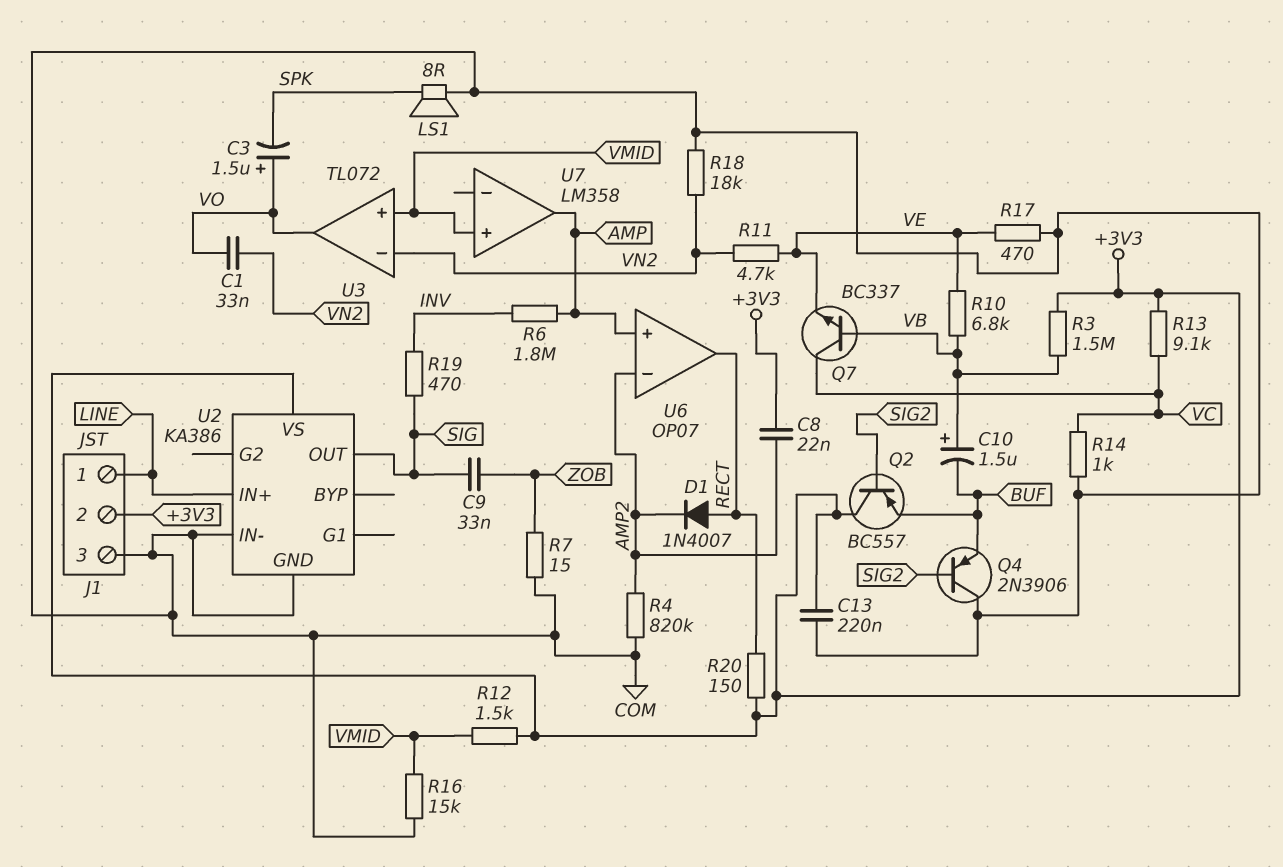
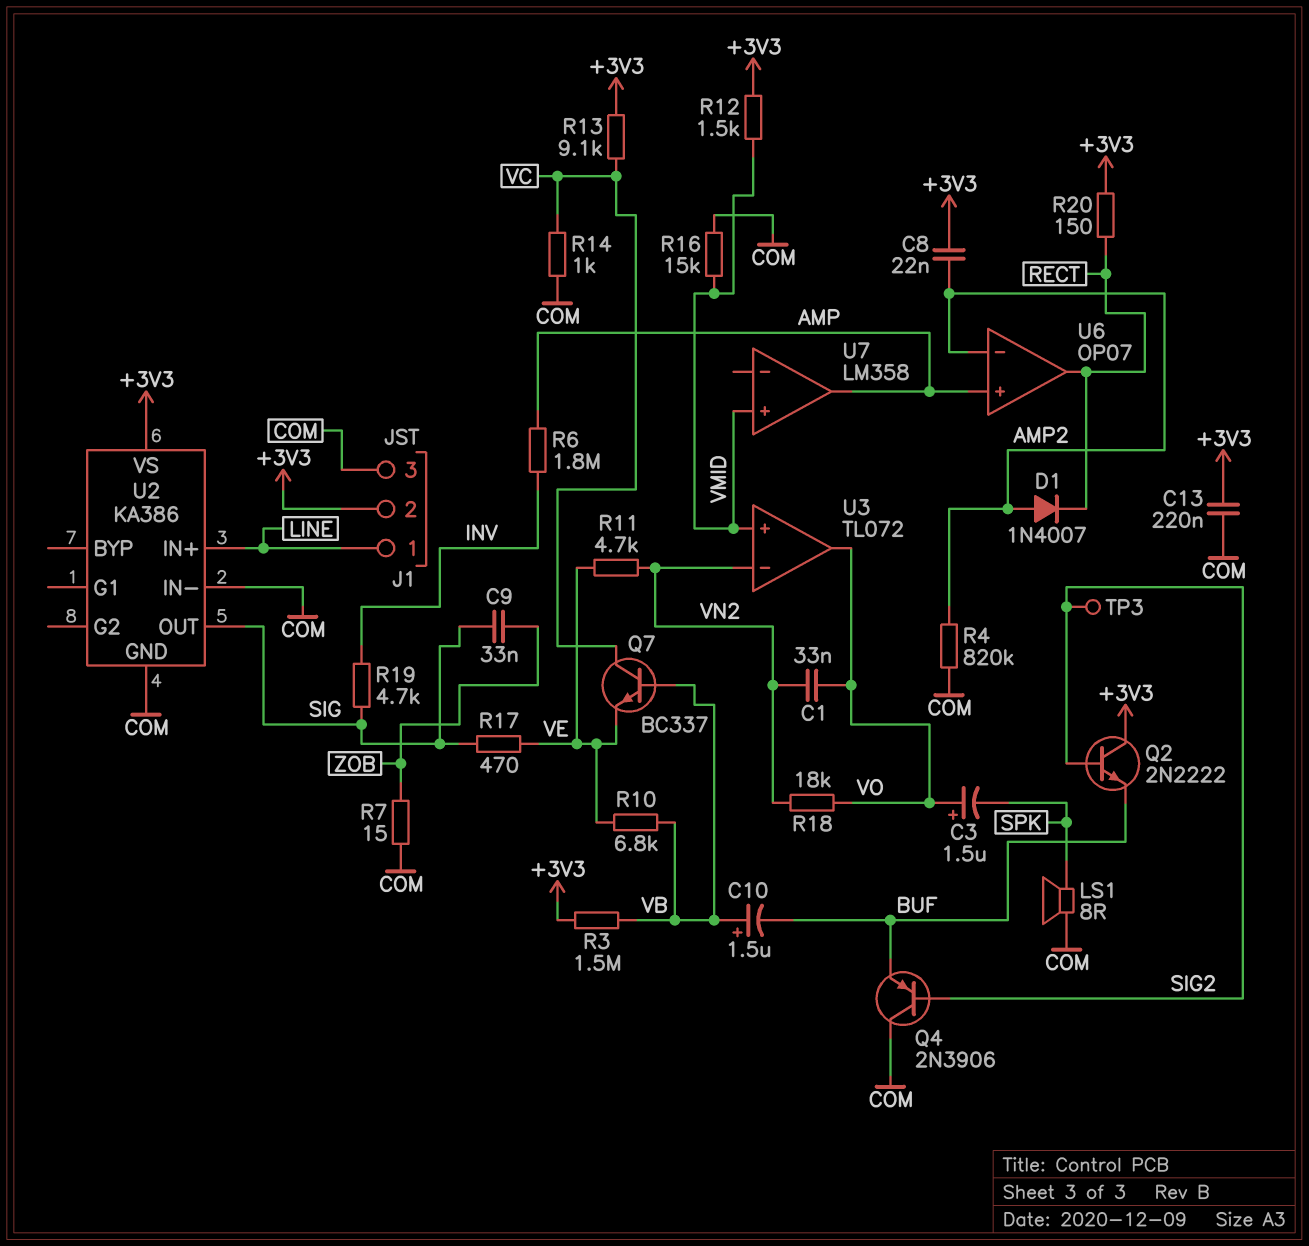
D1: diode 1N4007 (A RECT, K AMP2) -> diode 1N4007 (A AMP2, K RECT)
Q2: PNP BC557 (B SIG2, C +3V3, E BUF) -> NPN 2N2222 (B SIG2, C +3V3, E BUF)
R17: 470 (COM, VE) -> 470 (SIG, VE)
R18: 18k (COM, VN2) -> 18k (VN2, VO)
R19: 470 (INV, SIG) -> 4.7k (INV, SIG)
TP3: none -> test point (SIG2)

